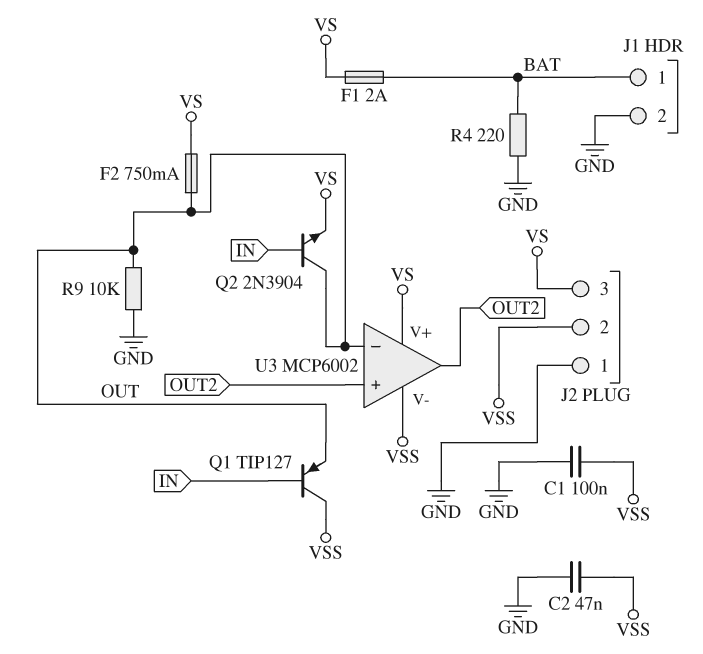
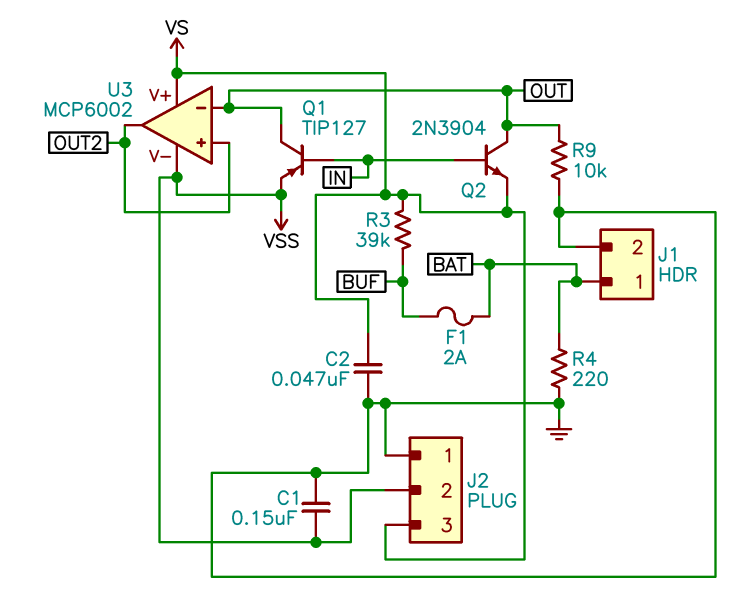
C1: 100nF (GND, VSS) -> 150nF (GND, VSS)
C2: 47nF (GND, VSS) -> 47nF (GND, VS)
F1: 2A (BAT, VS) -> 2A (BAT, BUF)
F2: 750mA (OUT, VS) -> none
Q1: PNP TIP127 (B IN, C VSS, E OUT) -> PNP TIP127 (B IN, C OUT, E VSS)
R3: none -> 39k (BUF, VS)

